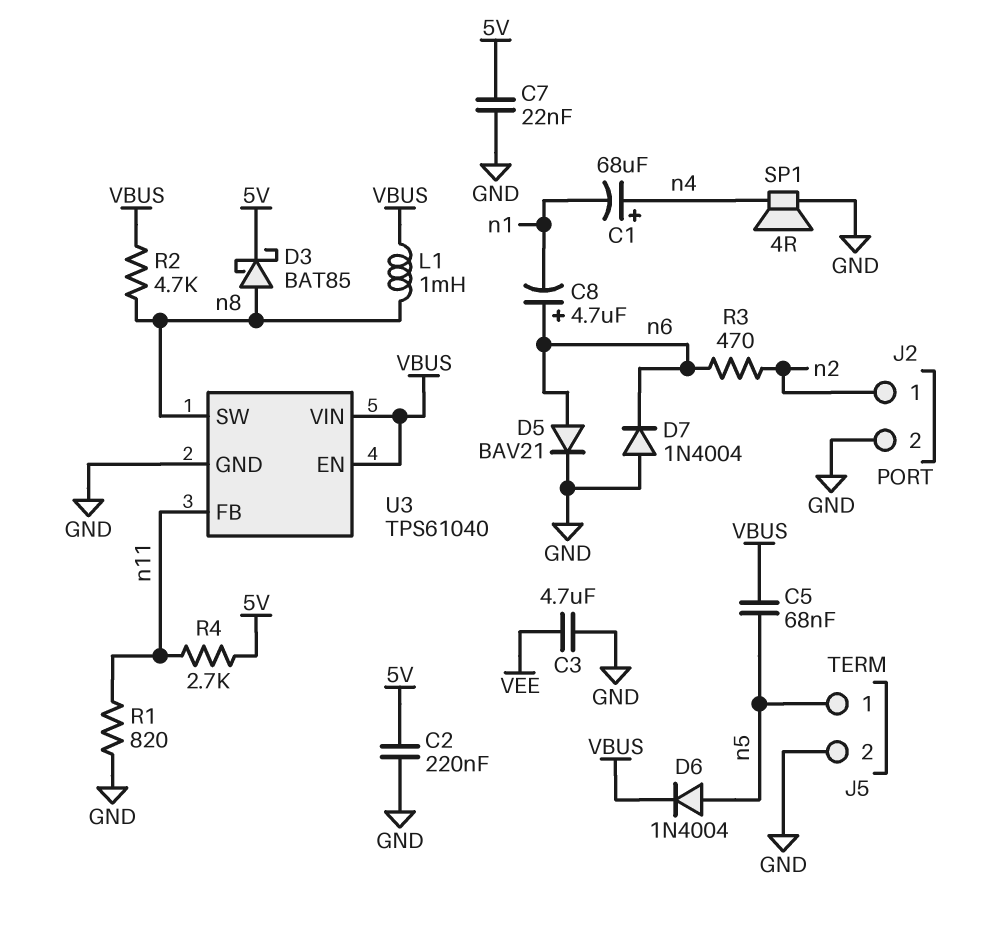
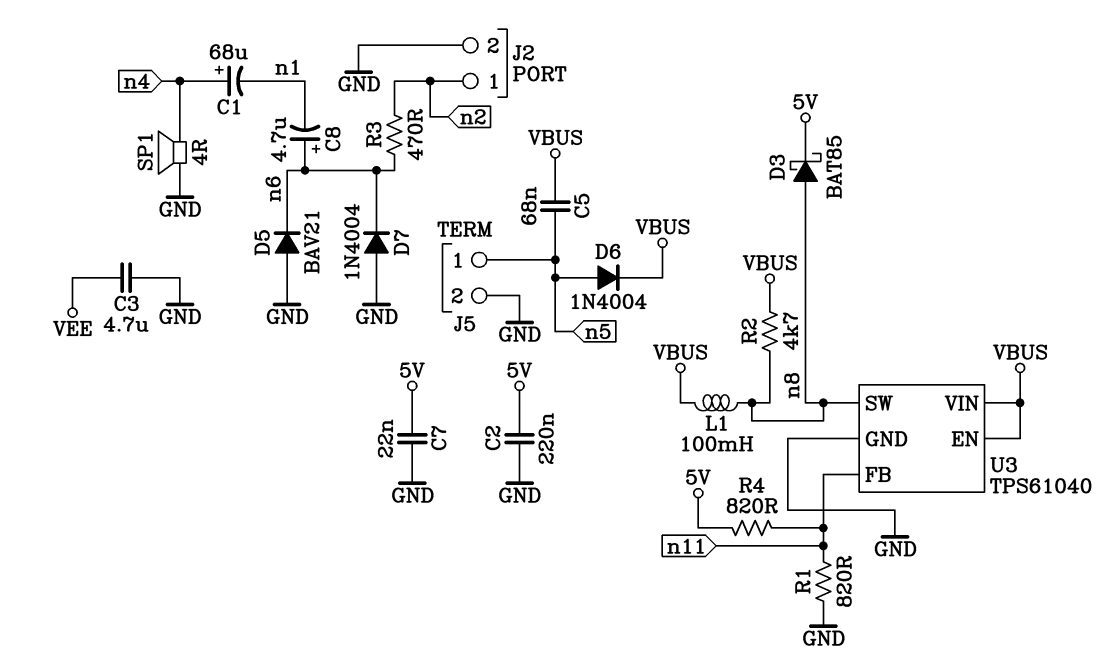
D5: diode BAV21 (A n6, K GND) -> diode BAV21 (A GND, K n6)
L1: 1mH (VBUS, n8) -> 100mH (VBUS, n8)
R4: 2.7k (5V, n11) -> 820 (5V, n11)

